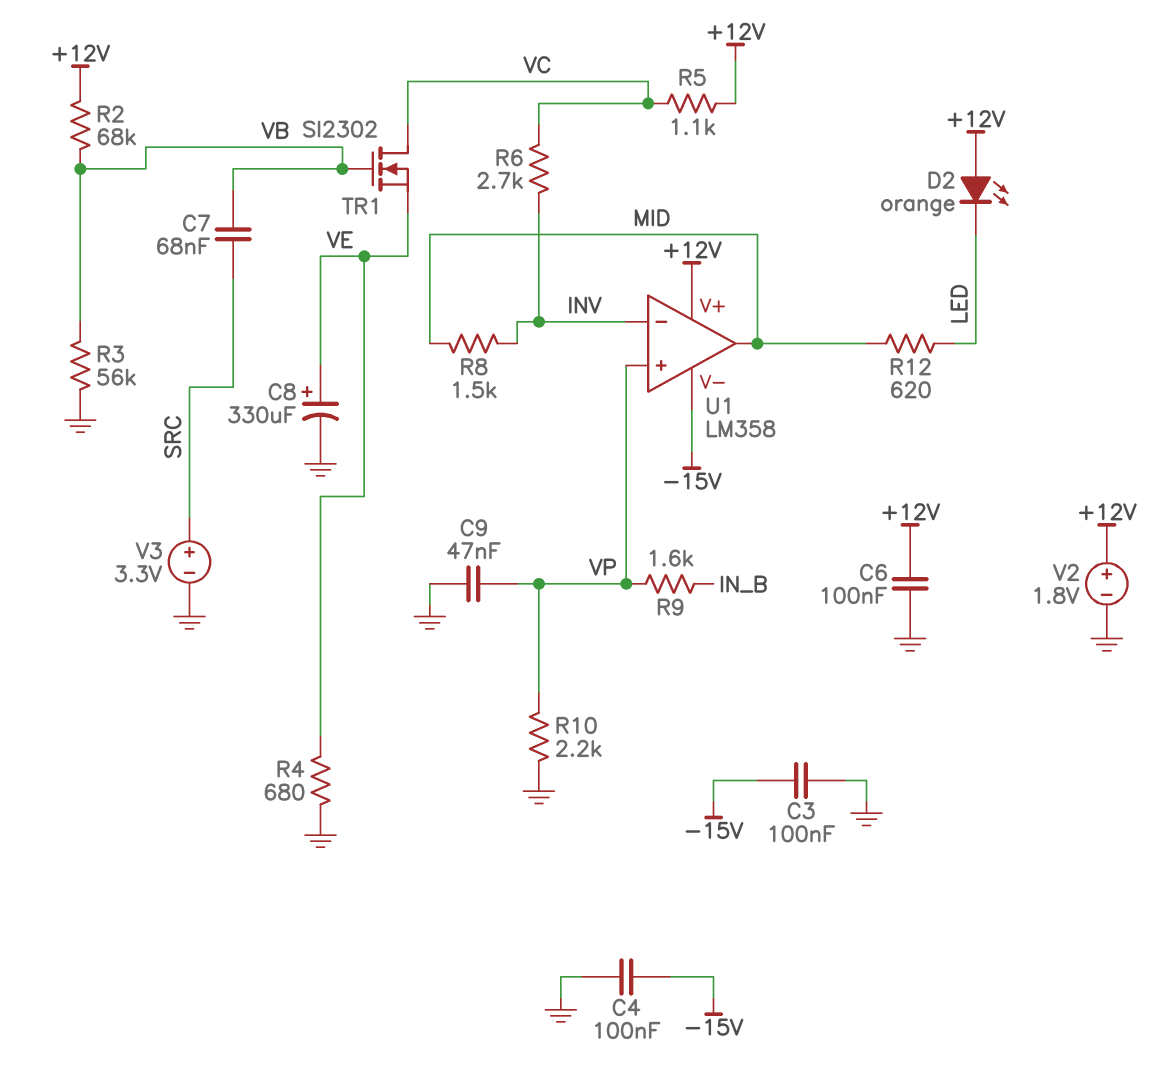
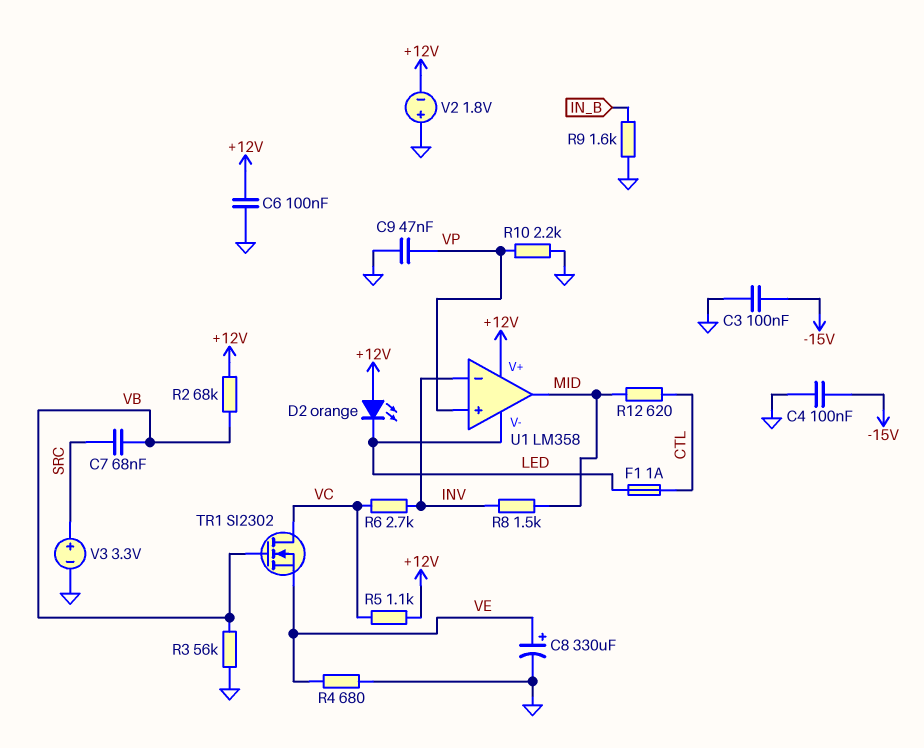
F1: none -> 1A (CTL, LED)
R9: 1.6k (IN_B, VP) -> 1.6k (GND, IN_B)
R12: 620 (LED, MID) -> 620 (CTL, MID)
U1 pin V-: -15V -> LED
V2: 1.8V (plus +12V, minus GND) -> 1.8V (plus GND, minus +12V)

